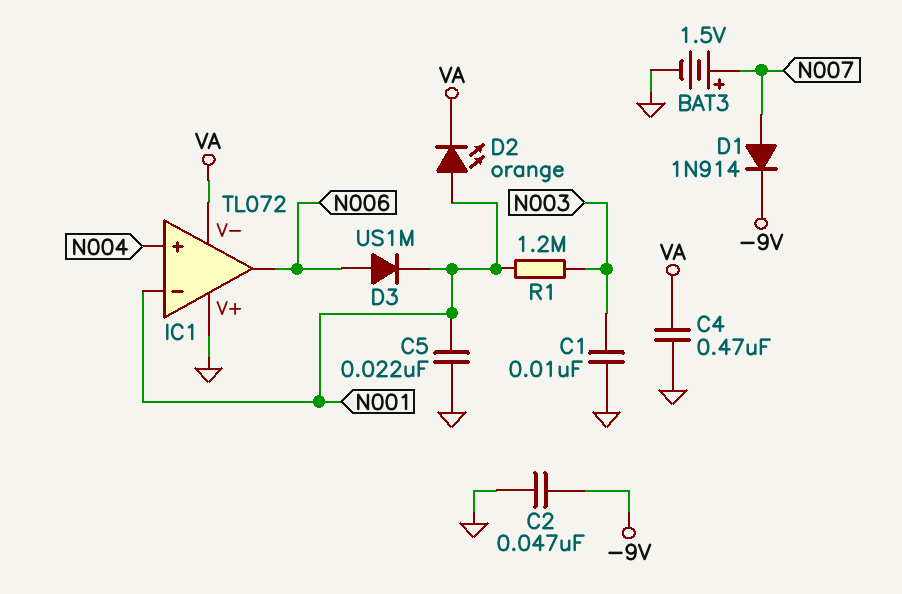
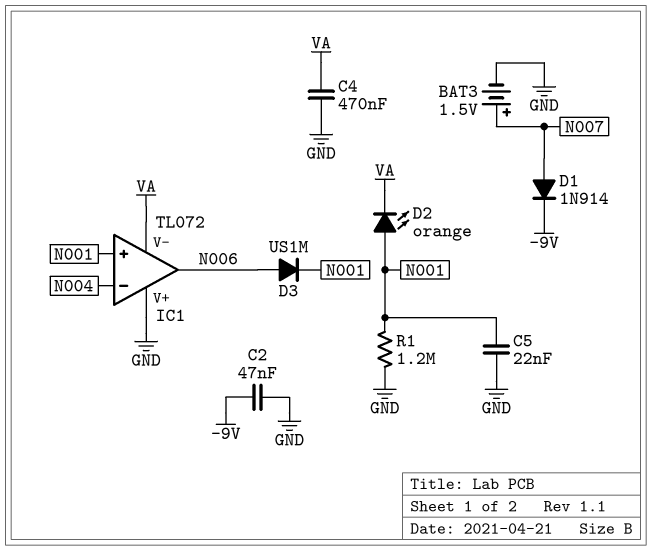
C1: 10nF (GND, N003) -> none
IC1 pin in+: N004 -> N001
IC1 pin in-: N001 -> N004
R1: 1.2M (N001, N003) -> 1.2M (GND, N001)

